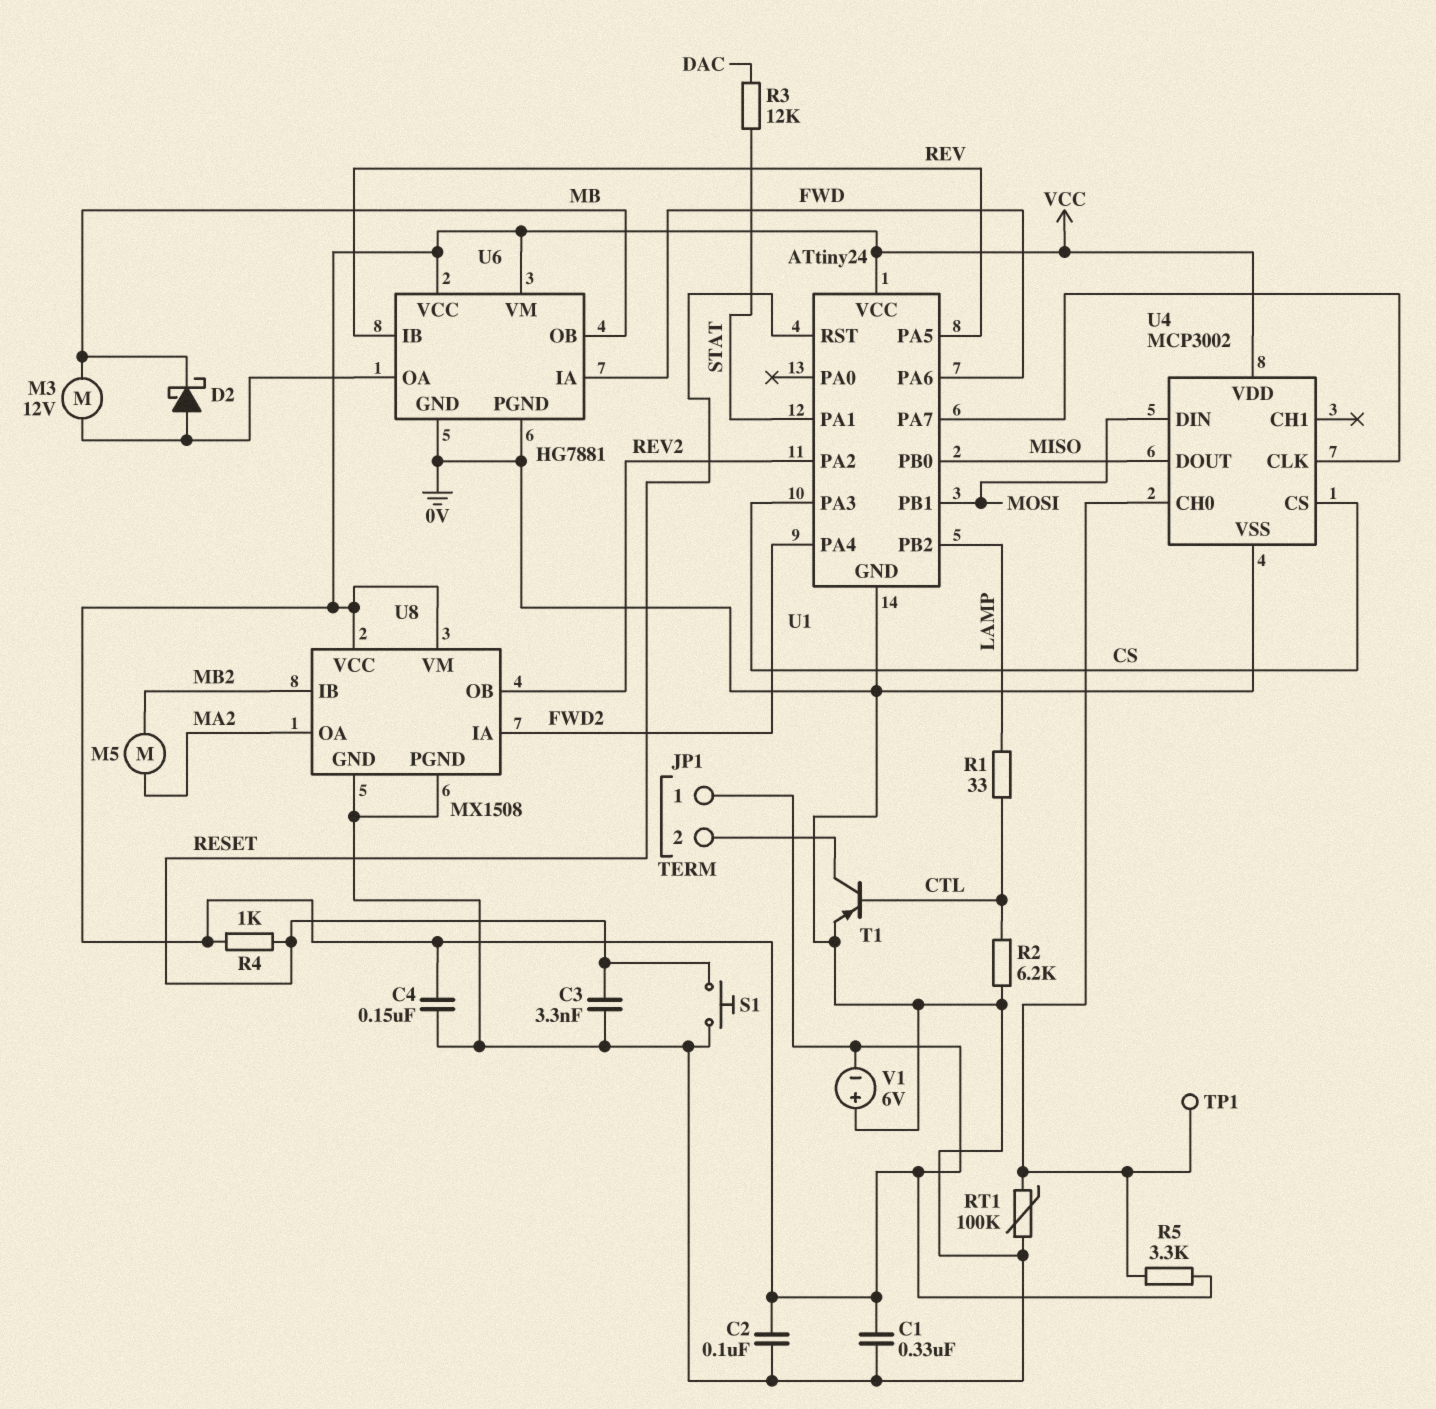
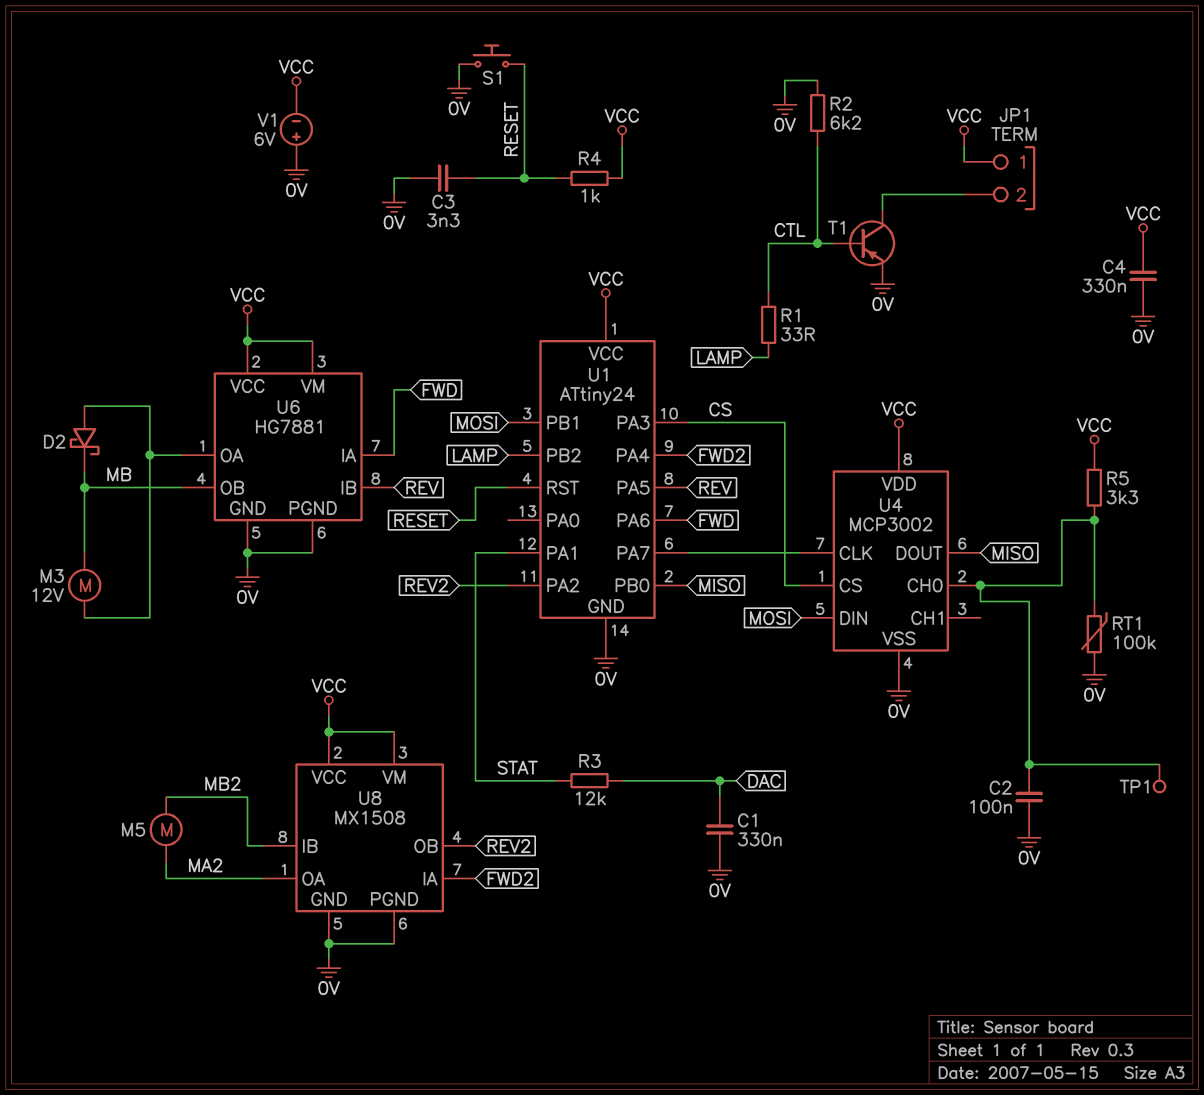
C1: 330nF (0V, VCC) -> 330nF (0V, DAC)
C2: 100nF (0V, VCC) -> 100nF (0V, U4/CH0)
C4: 150nF (0V, VCC) -> 330nF (0V, VCC)

